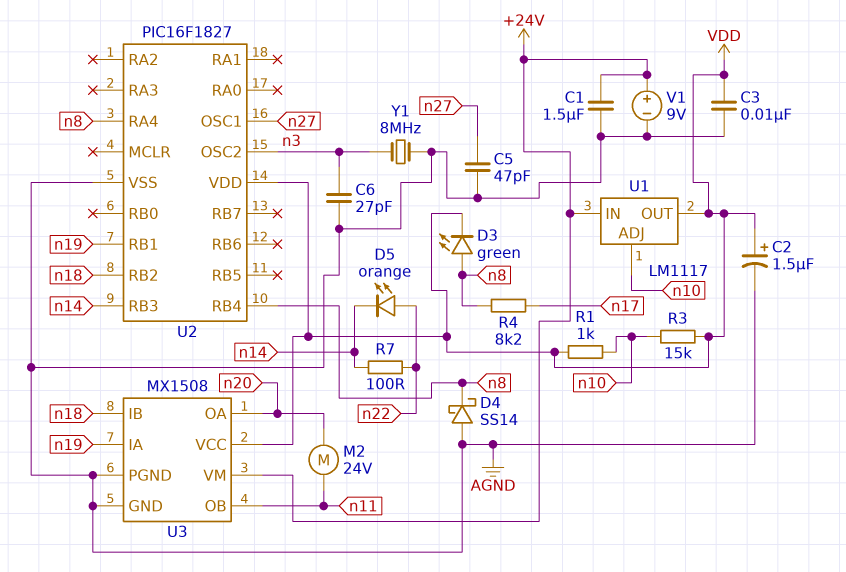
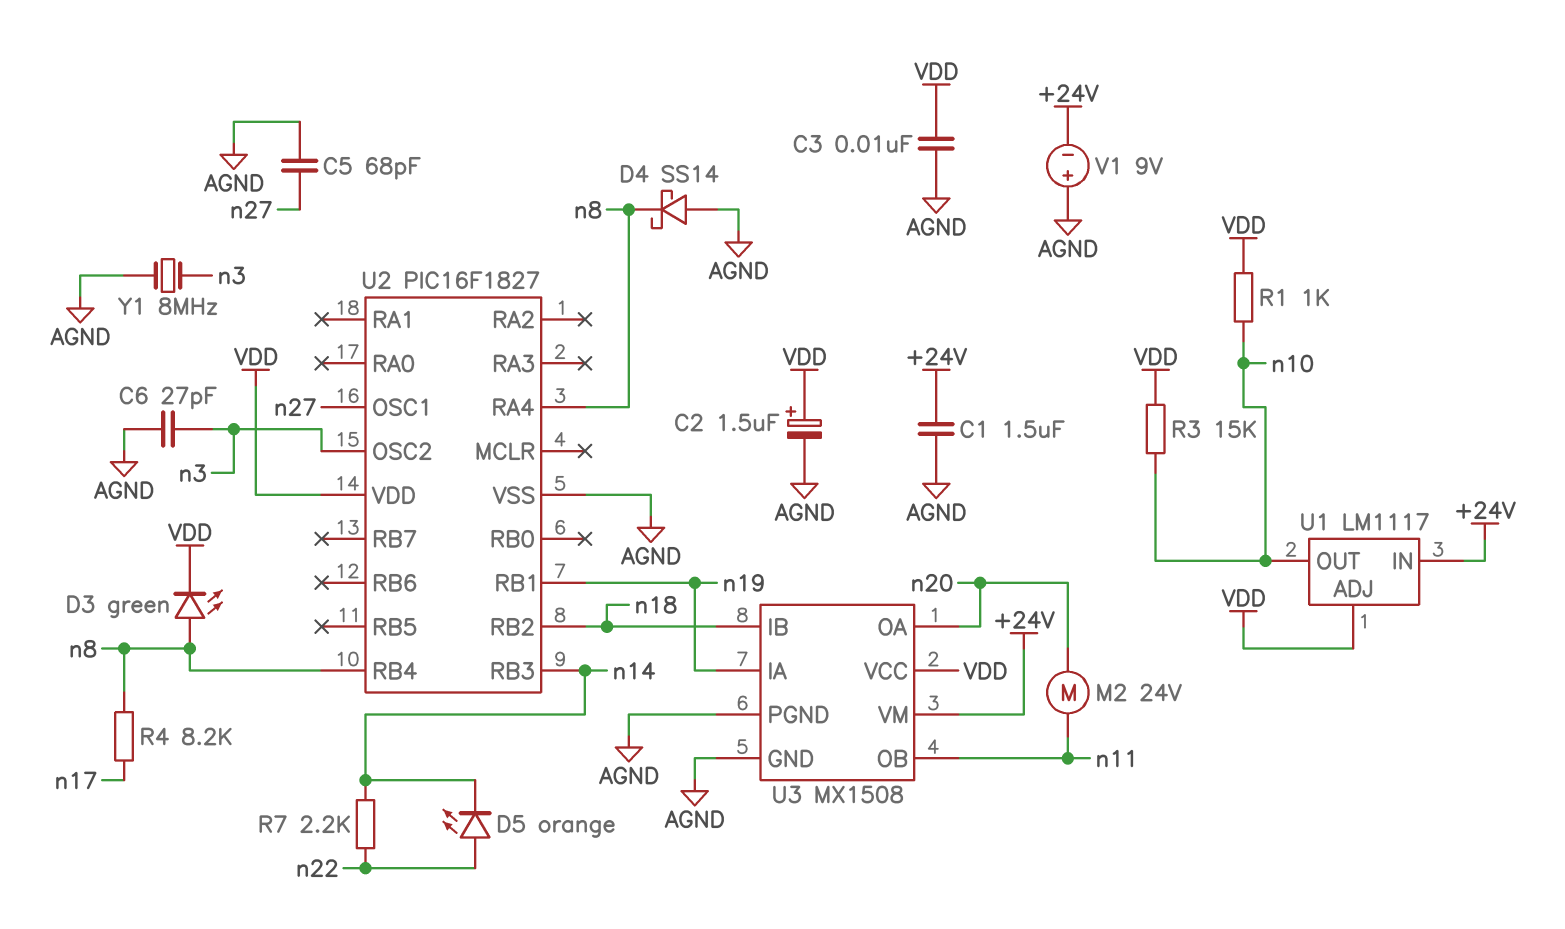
C5: 47pF (AGND, n27) -> 68pF (AGND, n27)
R7: 100 (n14, n22) -> 2.2k (n14, n22)
U1 pin ADJ: n10 -> VDD
U1 pin OUT: VDD -> n10
V1: 9V (plus +24V, minus AGND) -> 9V (plus AGND, minus +24V)

